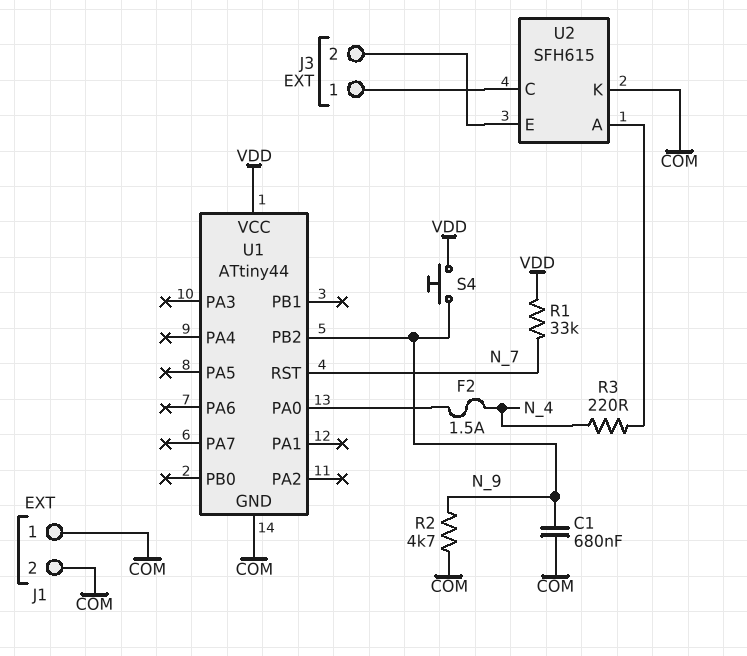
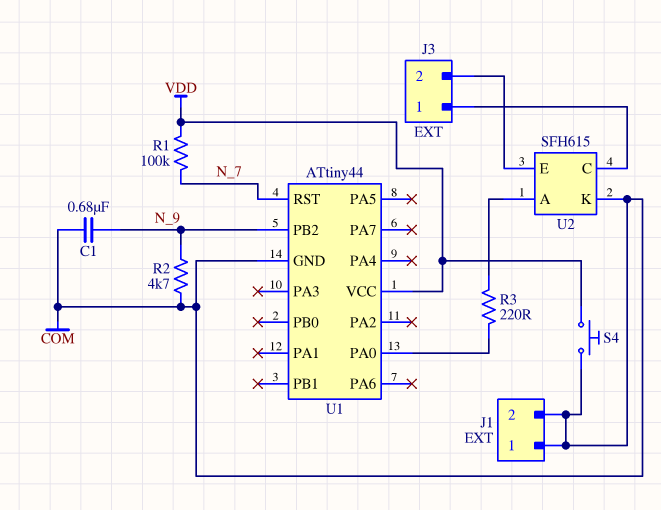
F2: 1.5A (N_4, U1/PA0) -> none
R1: 33k (N_7, VDD) -> 100k (N_7, VDD)
R3: 220 (N_4, U2/A) -> 220 (U1/PA0, U2/A)
S4: button (N_9, VDD) -> button (COM, VDD)

